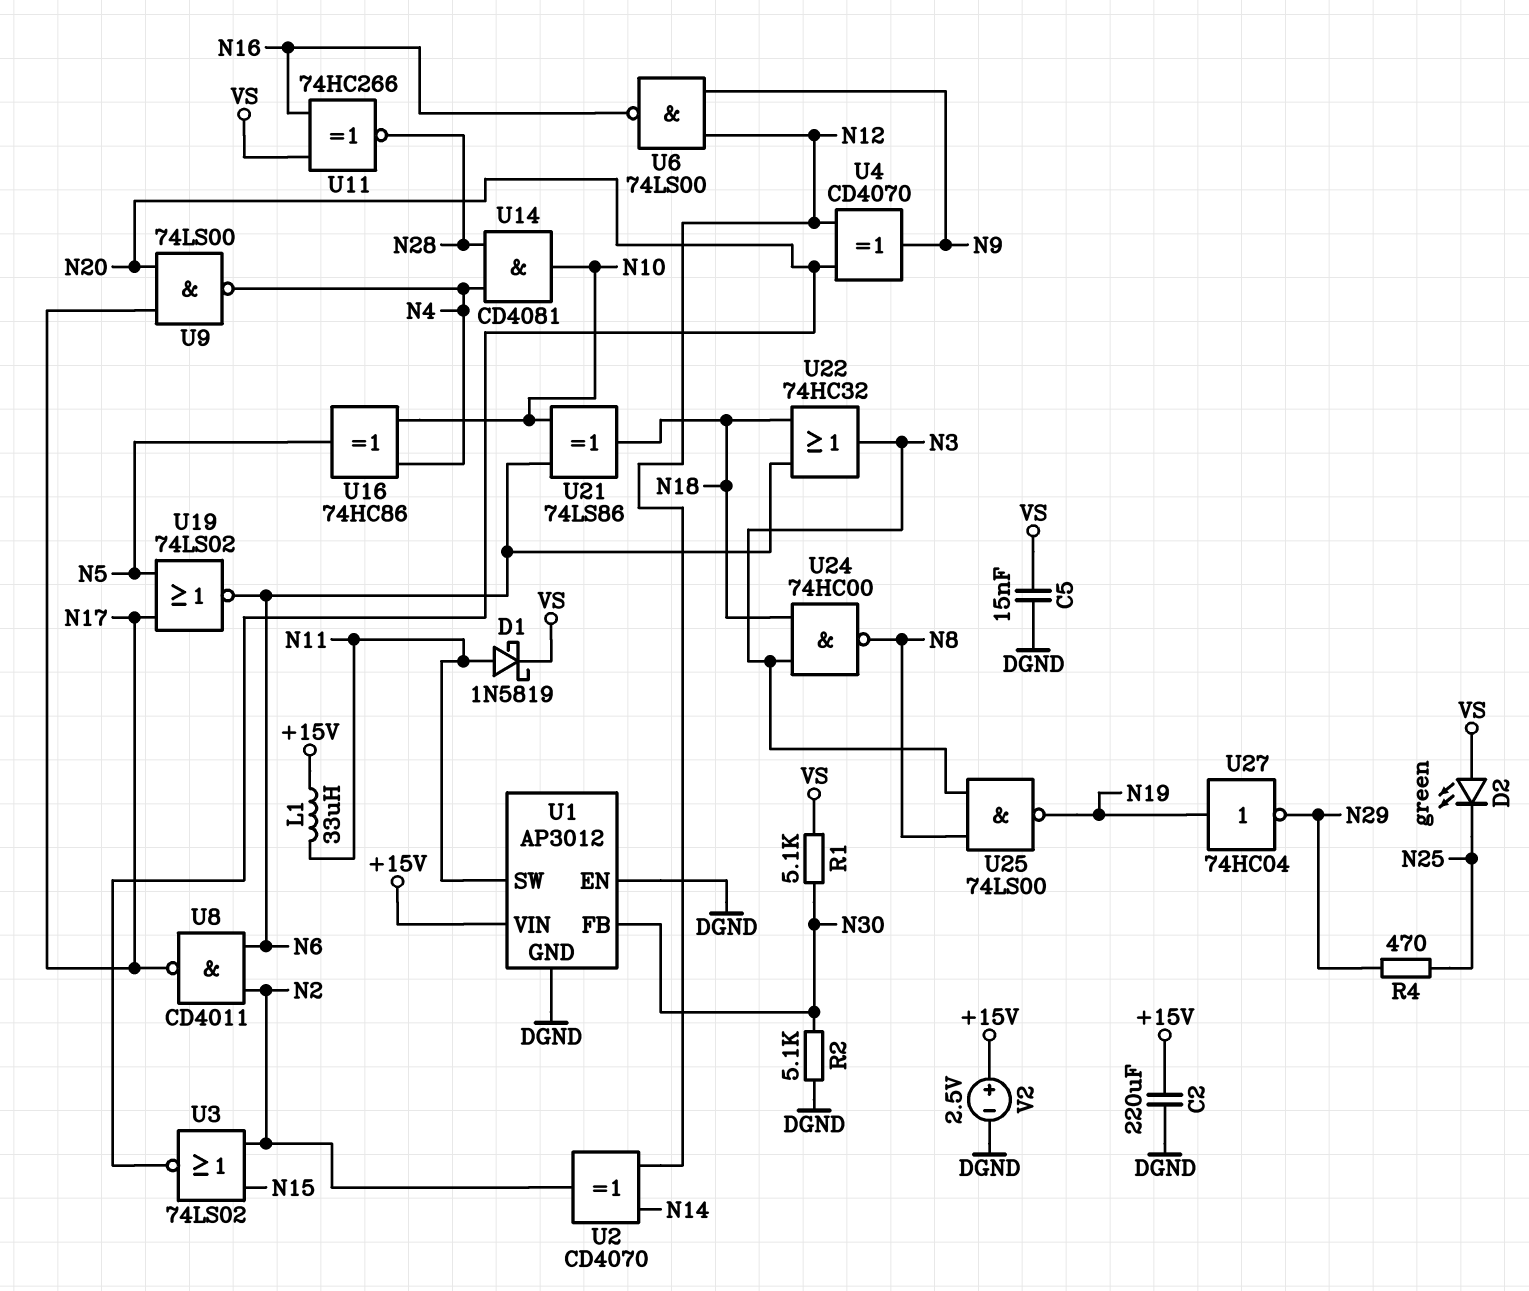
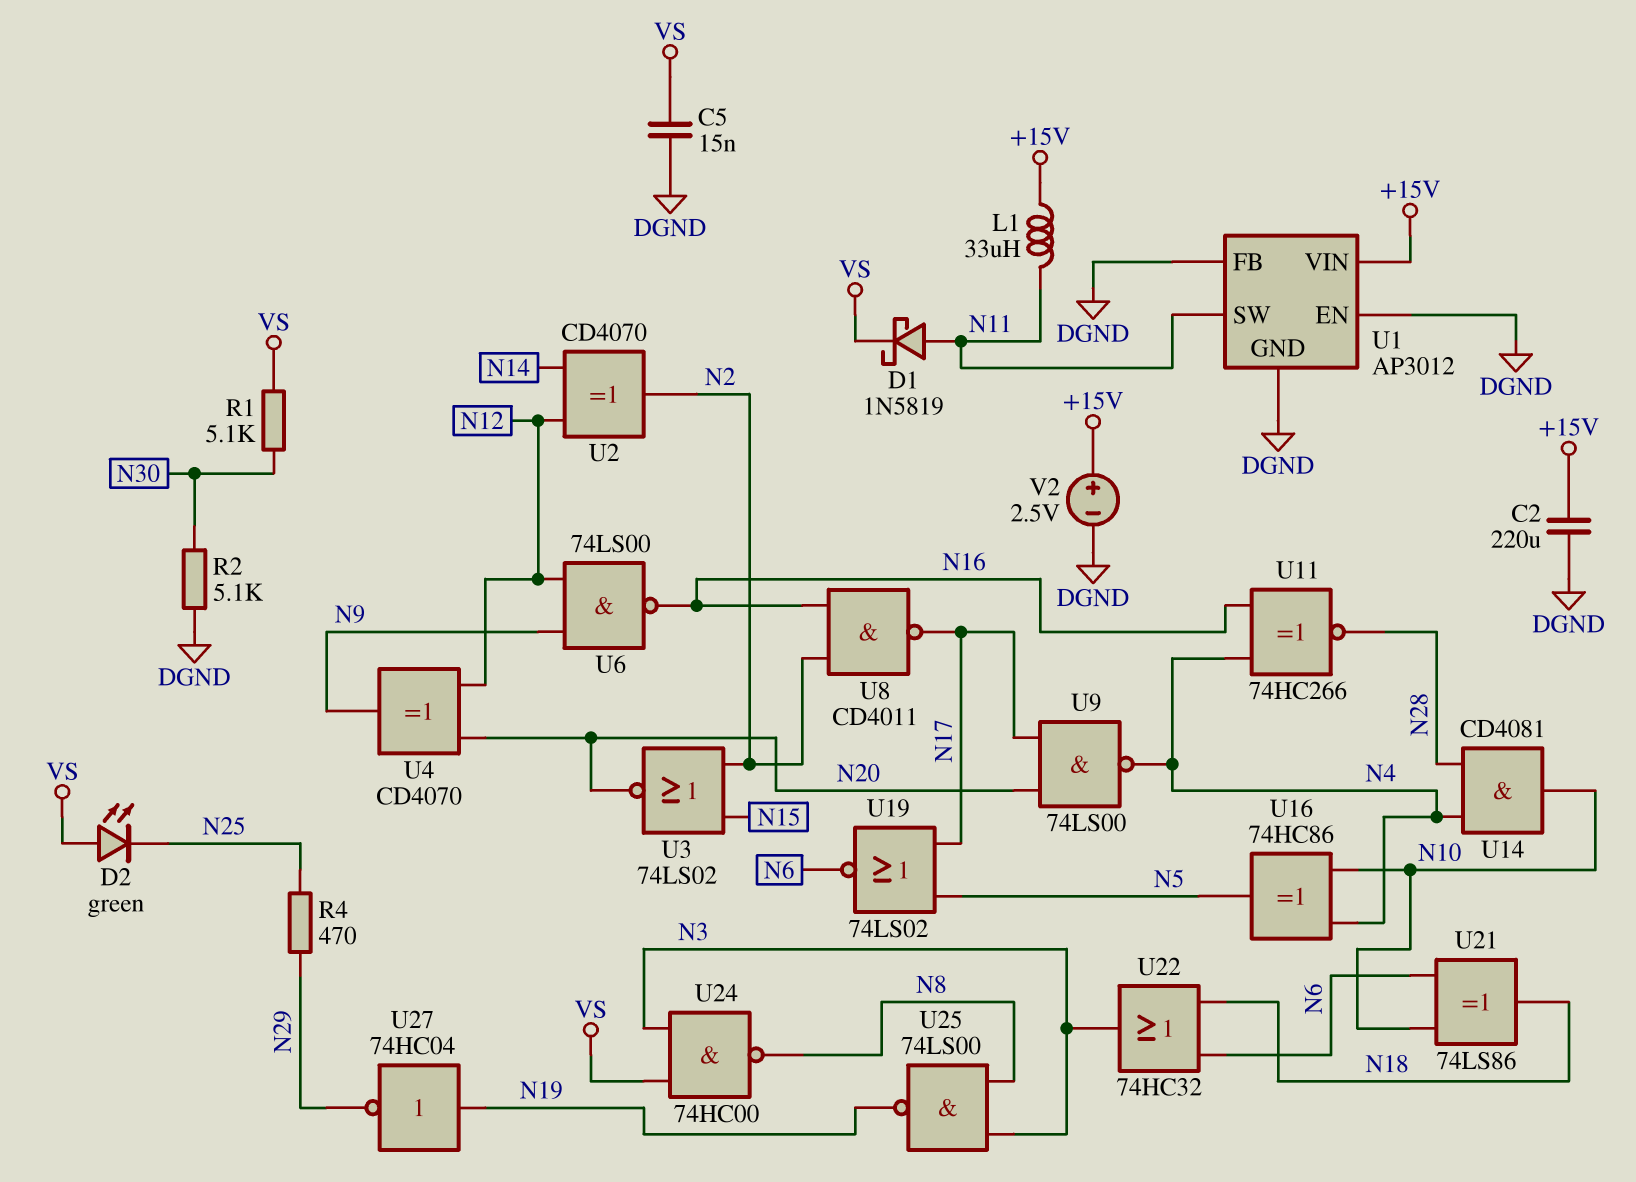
U1 pin FB: N30 -> DGND
U8: NAND CD4011 (in N2, in N6, out N17) -> NAND CD4011 (in N2, in N16, out N17)
U11: XNOR 74HC266 (in N16, in VS, out N28) -> XNOR 74HC266 (in N4, in N16, out N28)
U24: NAND 74HC00 (in N3, in N18, out N8) -> NAND 74HC00 (in N3, in VS, out N8)

